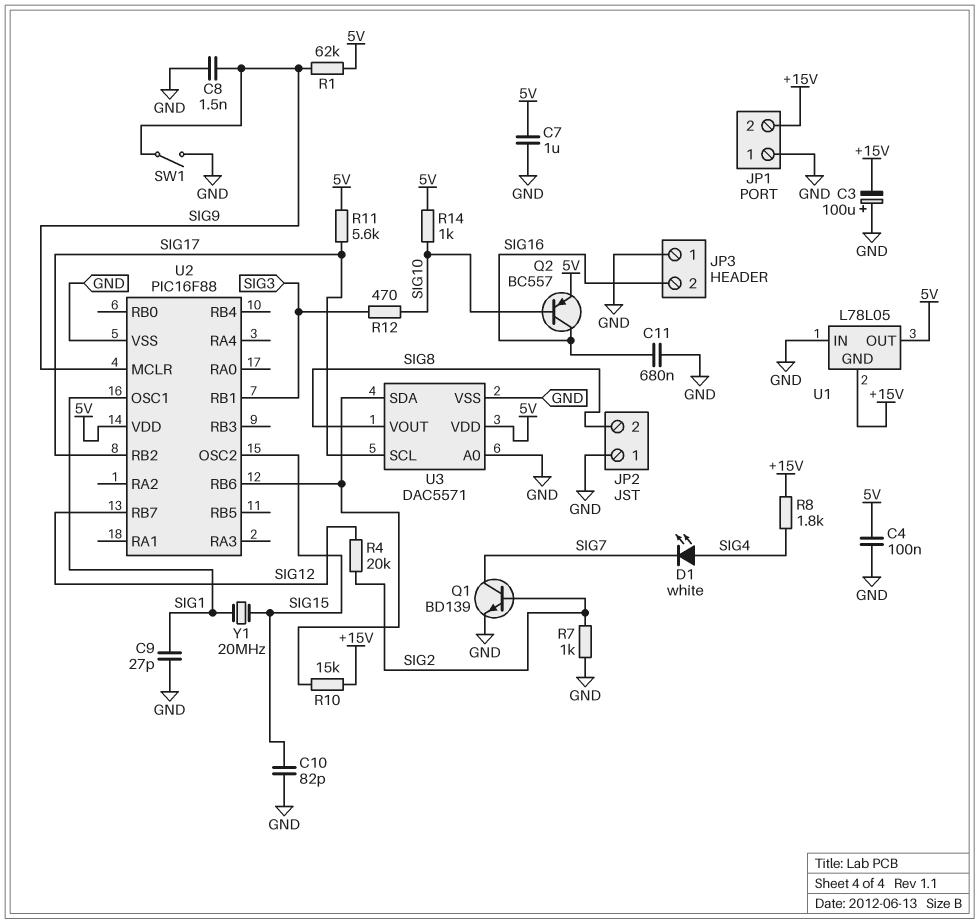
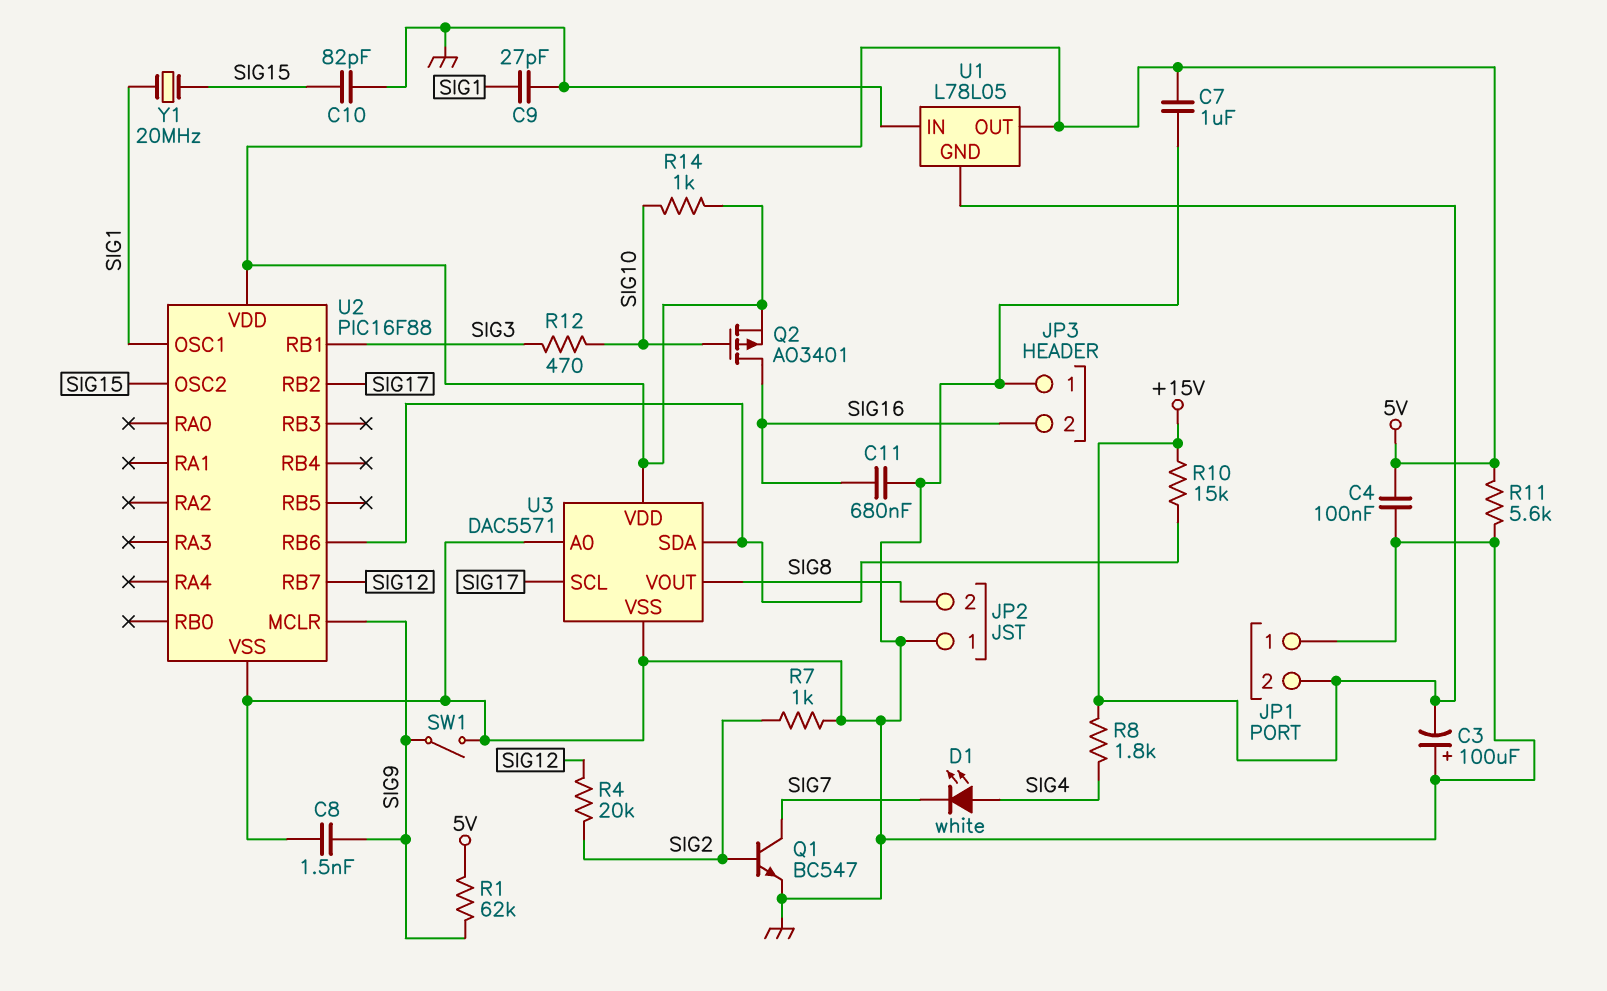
Q1: NPN BD139 (B SIG2, C SIG7, E GND) -> NPN BC547 (B SIG2, C SIG7, E GND)
Q2: PNP BC557 (B SIG10, C SIG16, E 5V) -> PMOS AO3401 (G SIG10, D SIG16, S 5V)
R11: 5.6k (5V, SIG17) -> 5.6k (5V, GND)

